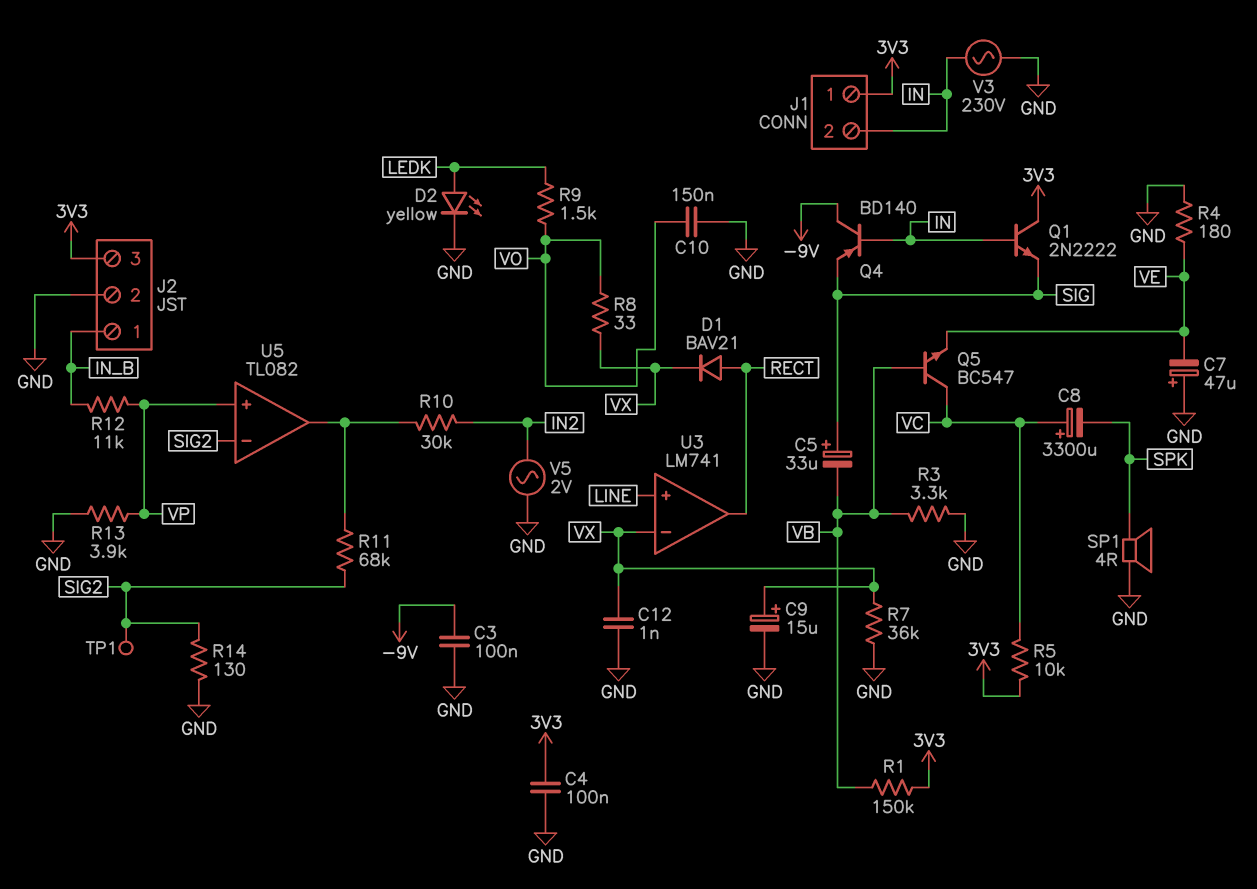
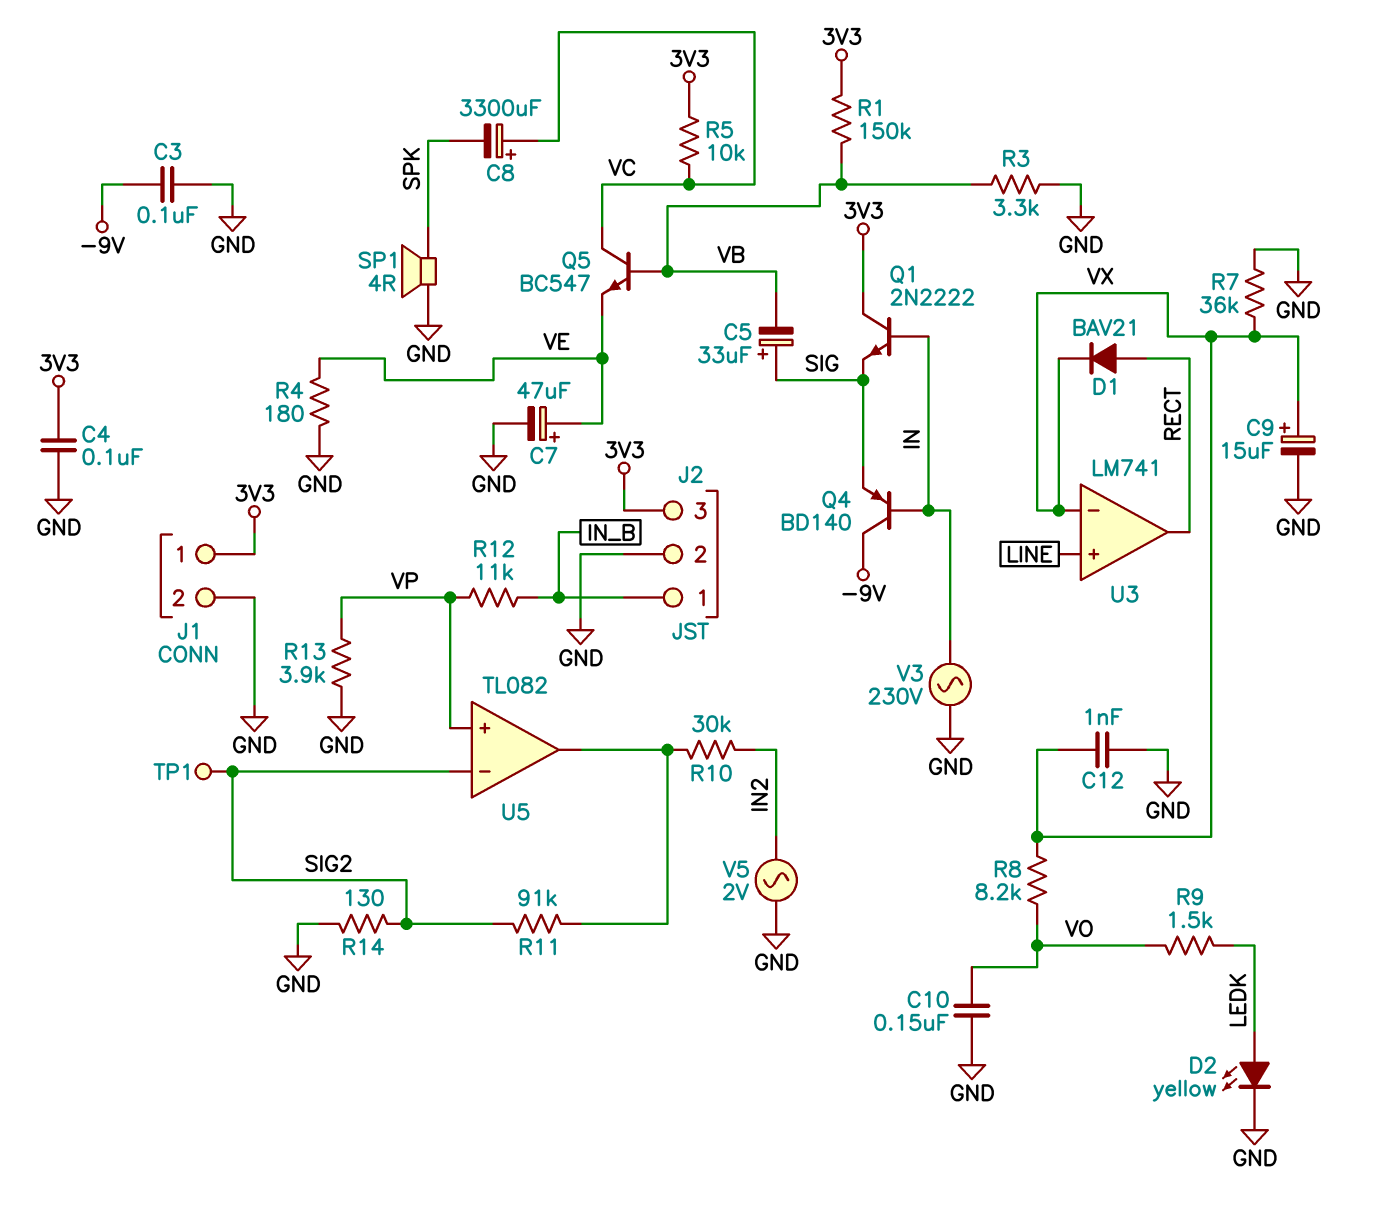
C7: 47uF (plus GND, minus VE) -> 47uF (plus VE, minus GND)
J1 pin 2: IN -> GND
R8: 33 (VO, VX) -> 8.2k (VO, VX)
R11: 68k (SIG2, U5/out) -> 91k (SIG2, U5/out)

